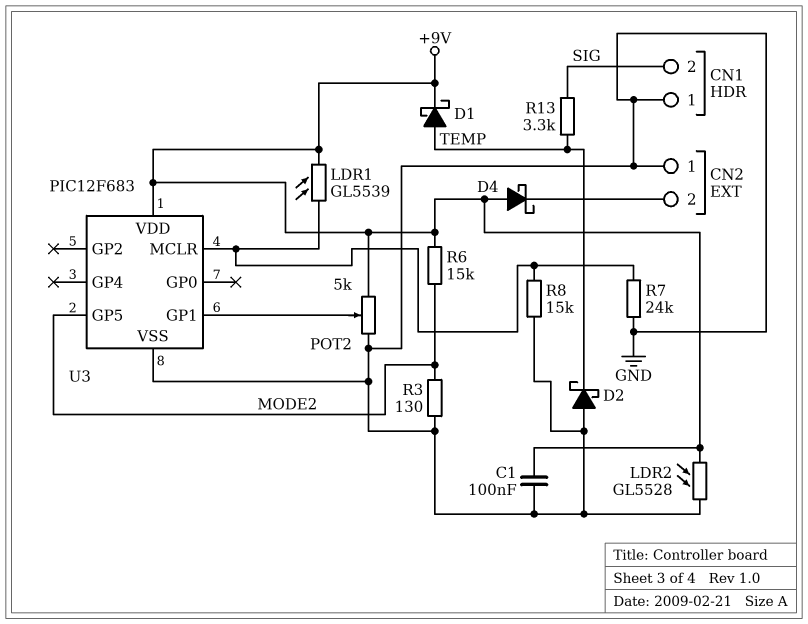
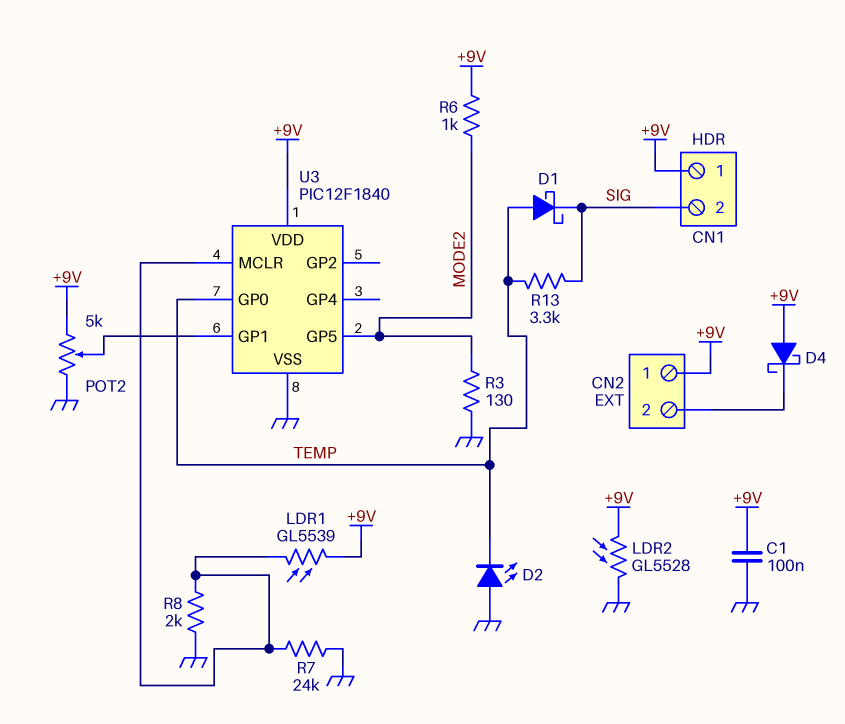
CN1 pin 1: GND -> +9V
CN2 pin 1: GND -> +9V
D1: schottky (A TEMP, K +9V) -> schottky (A TEMP, K SIG)
D2: schottky (A GND, K TEMP) -> LED (A GND, K TEMP)
R6: 15k (+9V, MODE2) -> 1k (+9V, MODE2)
R8: 15k (GND, U3/MCLR) -> 2k (GND, U3/MCLR)
U3: PIC12F683 -> PIC12F1840
U3 pin GP0: none -> TEMP

